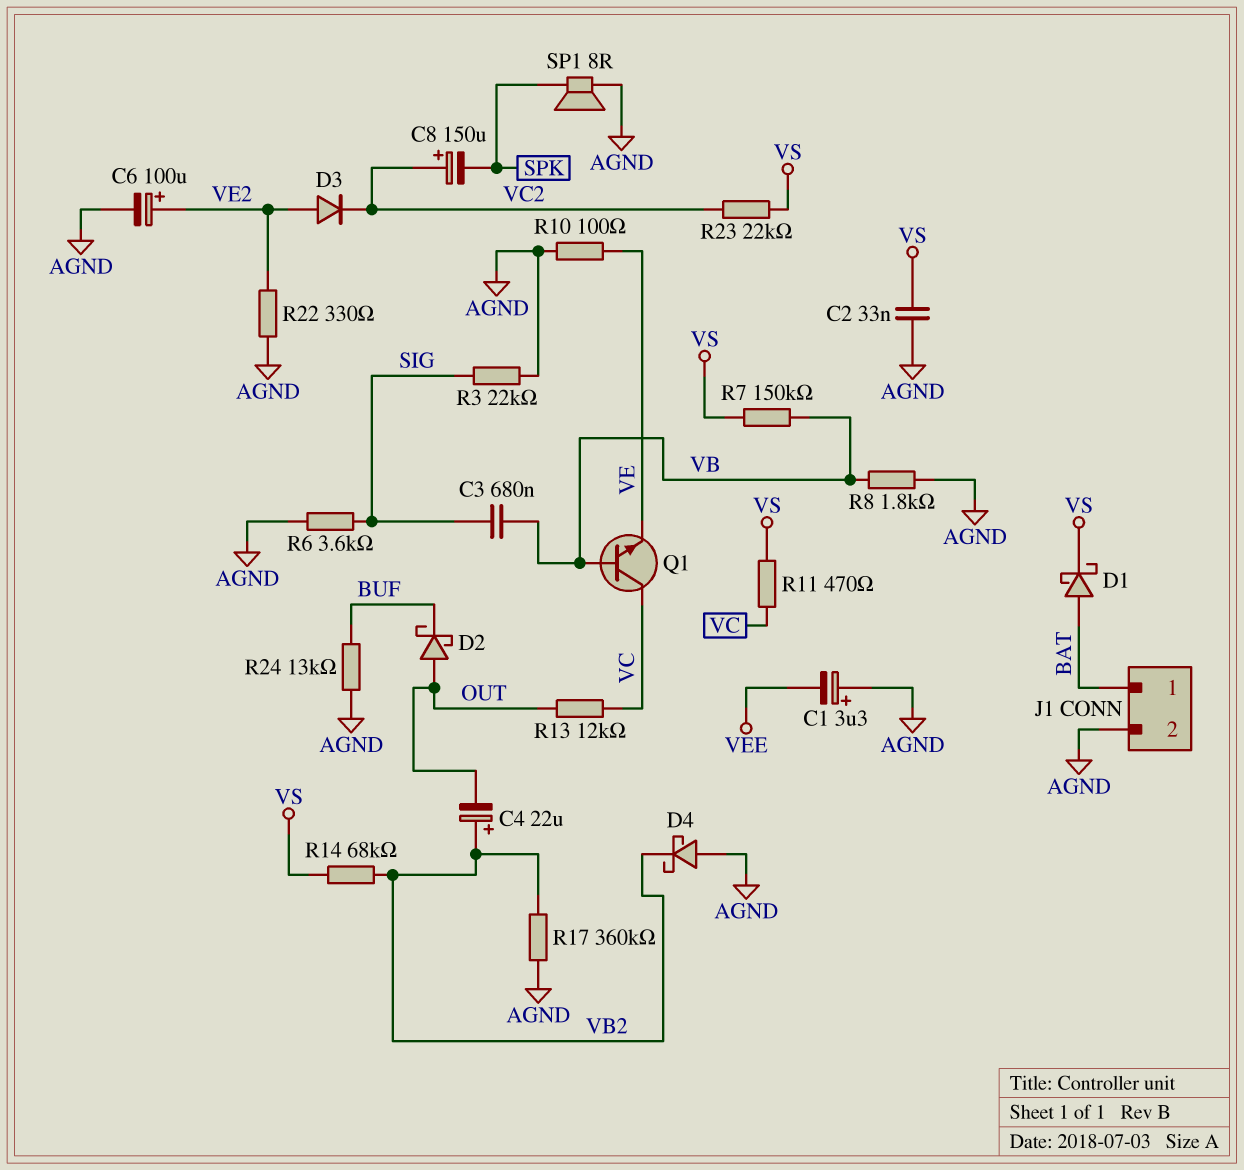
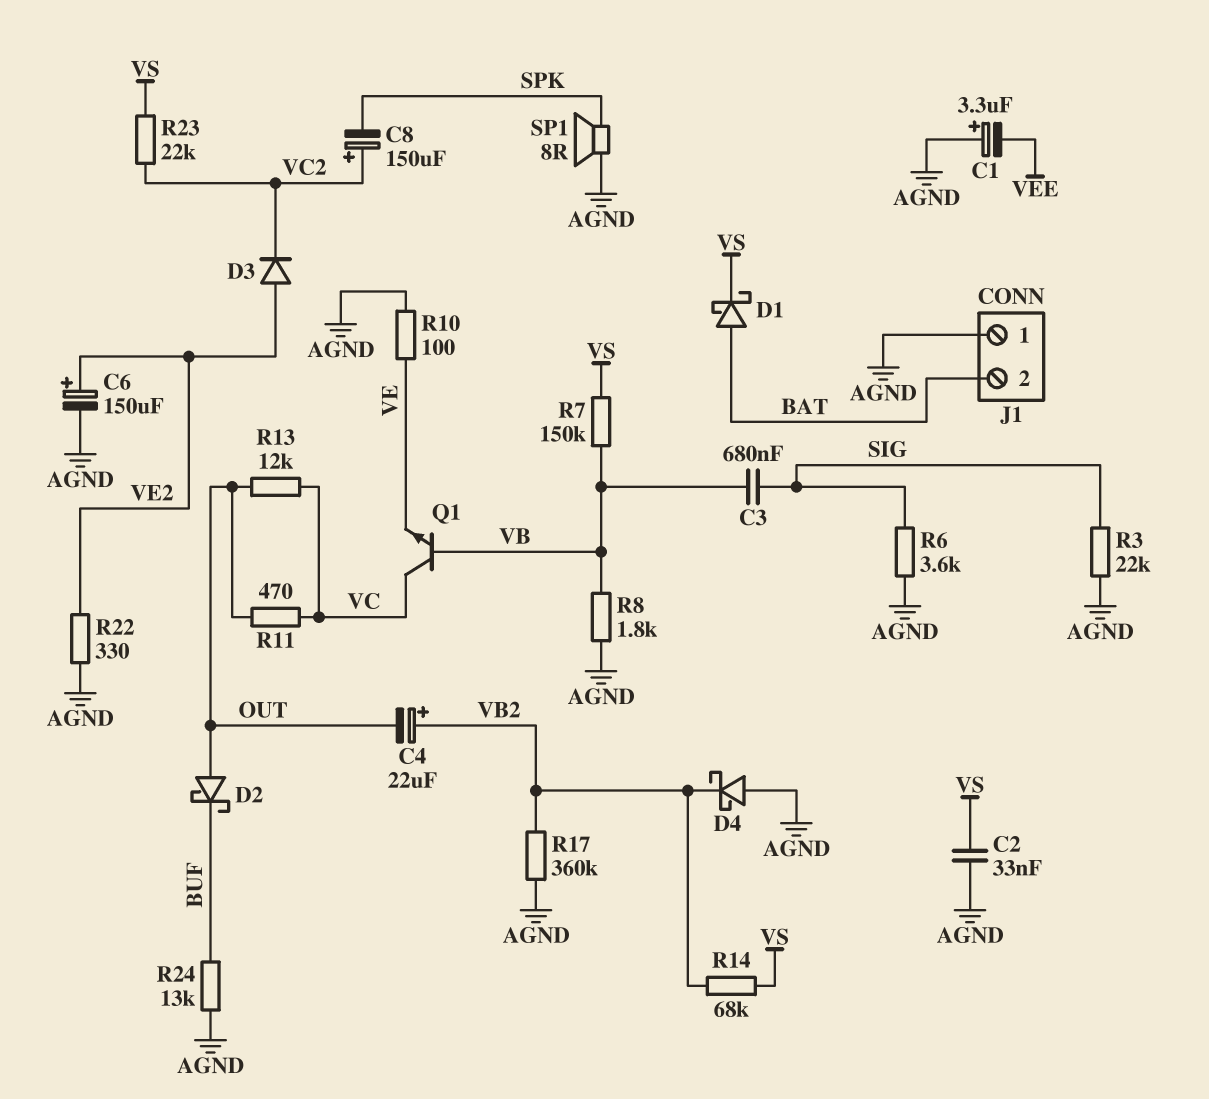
C6: 100uF (plus VE2, minus AGND) -> 150uF (plus VE2, minus AGND)
J1 pin 1: BAT -> AGND
J1 pin 2: AGND -> BAT
R11: 470 (VC, VS) -> 470 (OUT, VC)

